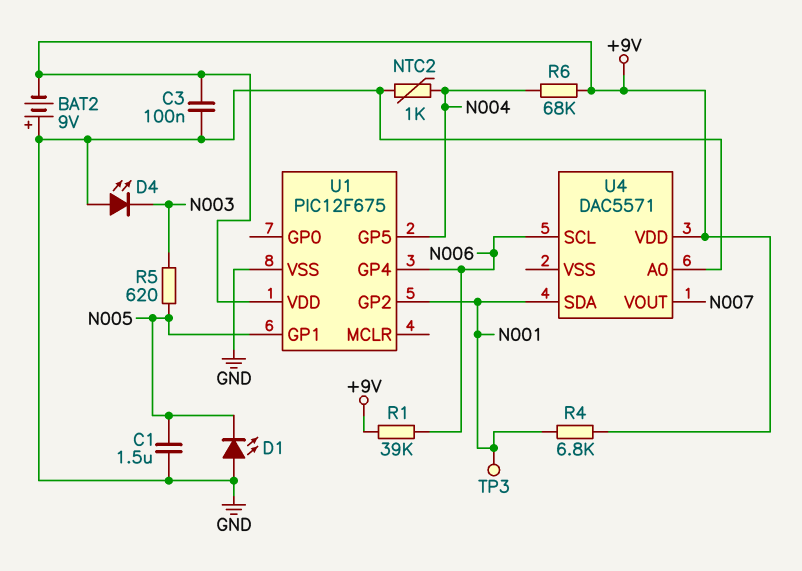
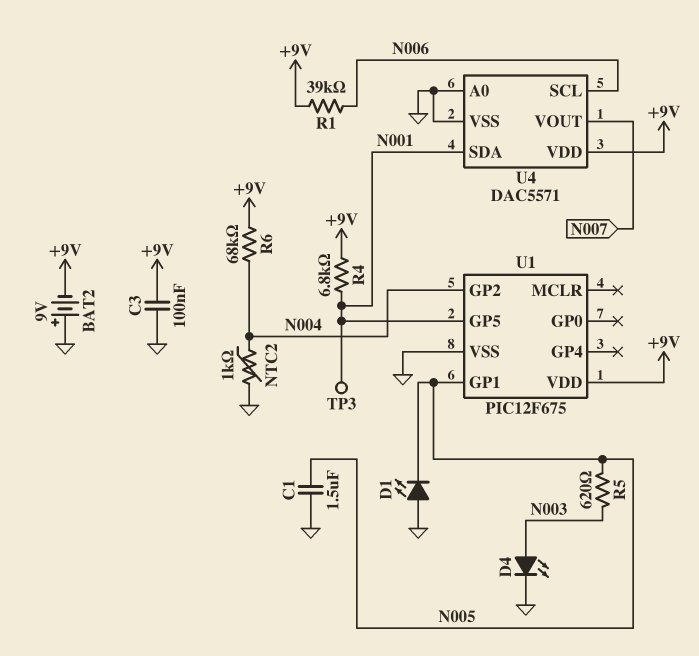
D4: LED (A GND, K N003) -> LED (A N003, K GND)
U1 pin GP2: N001 -> N004
U1 pin GP4: N006 -> none
U1 pin GP5: N004 -> N001
U4 pin VSS: none -> GND

